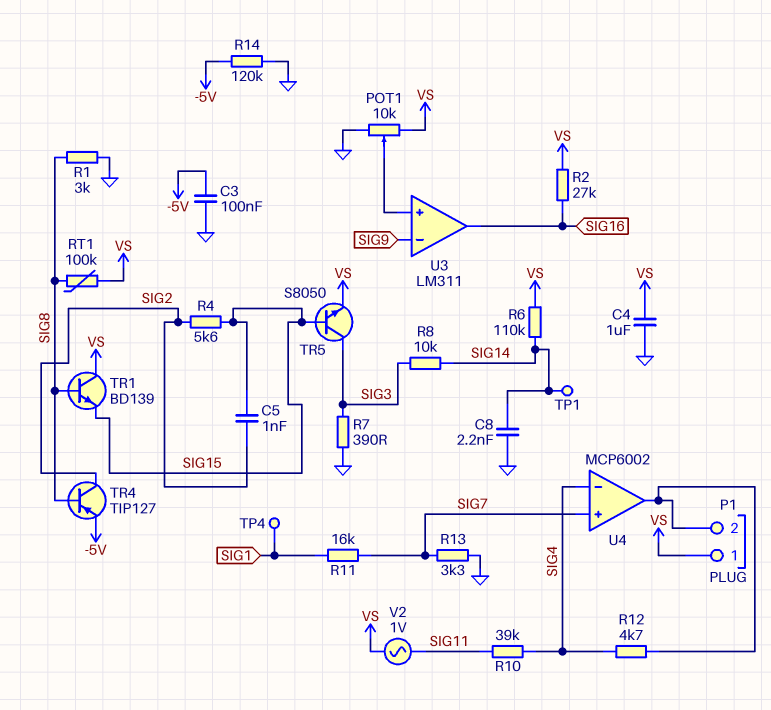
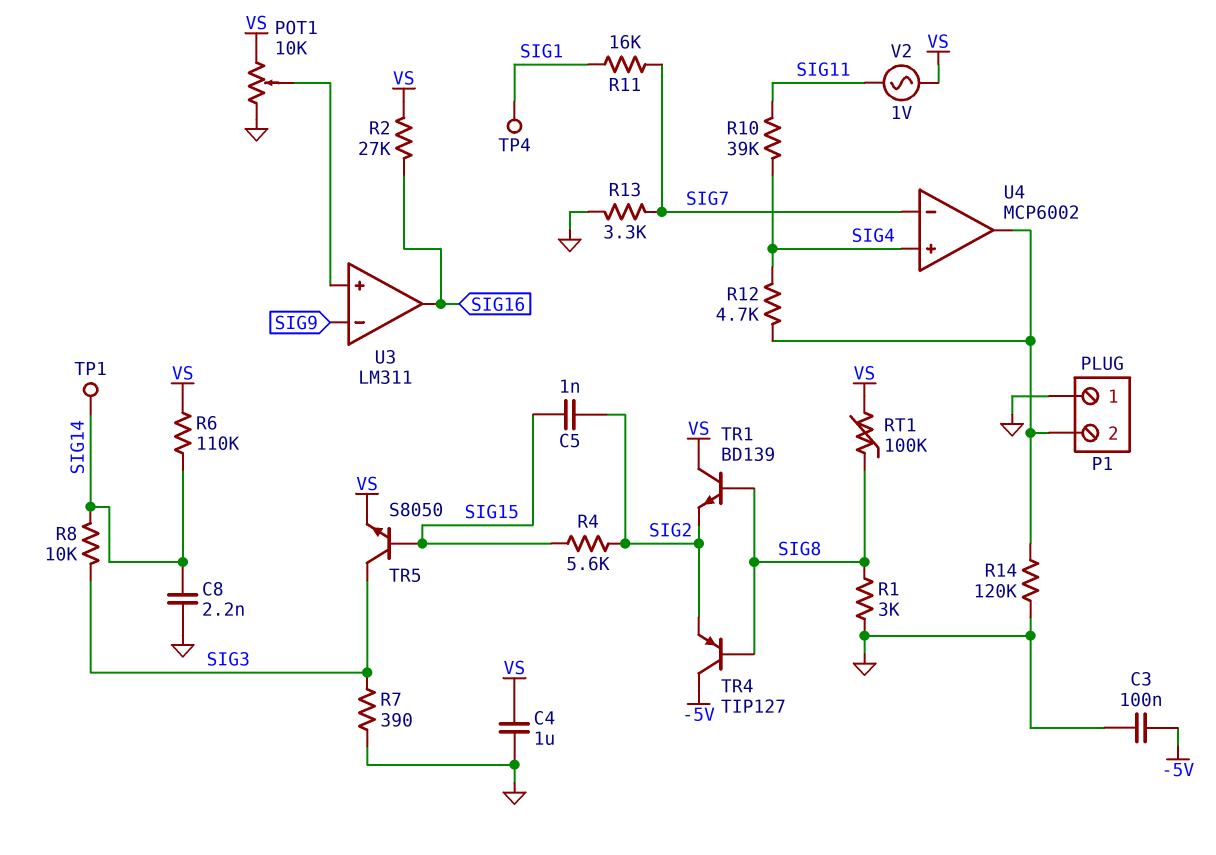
P1 pin 1: VS -> GND
R14: 120k (-5V, GND) -> 120k (GND, P1/2)
TR1: NPN BD139 (B SIG8, C VS, E SIG15) -> NPN BD139 (B SIG8, C VS, E SIG2)
TR4: PNP TIP127 (B SIG8, C SIG2, E -5V) -> PNP TIP127 (B SIG8, C -5V, E SIG2)
U4 pin in+: SIG7 -> SIG4
U4 pin in-: SIG4 -> SIG7

